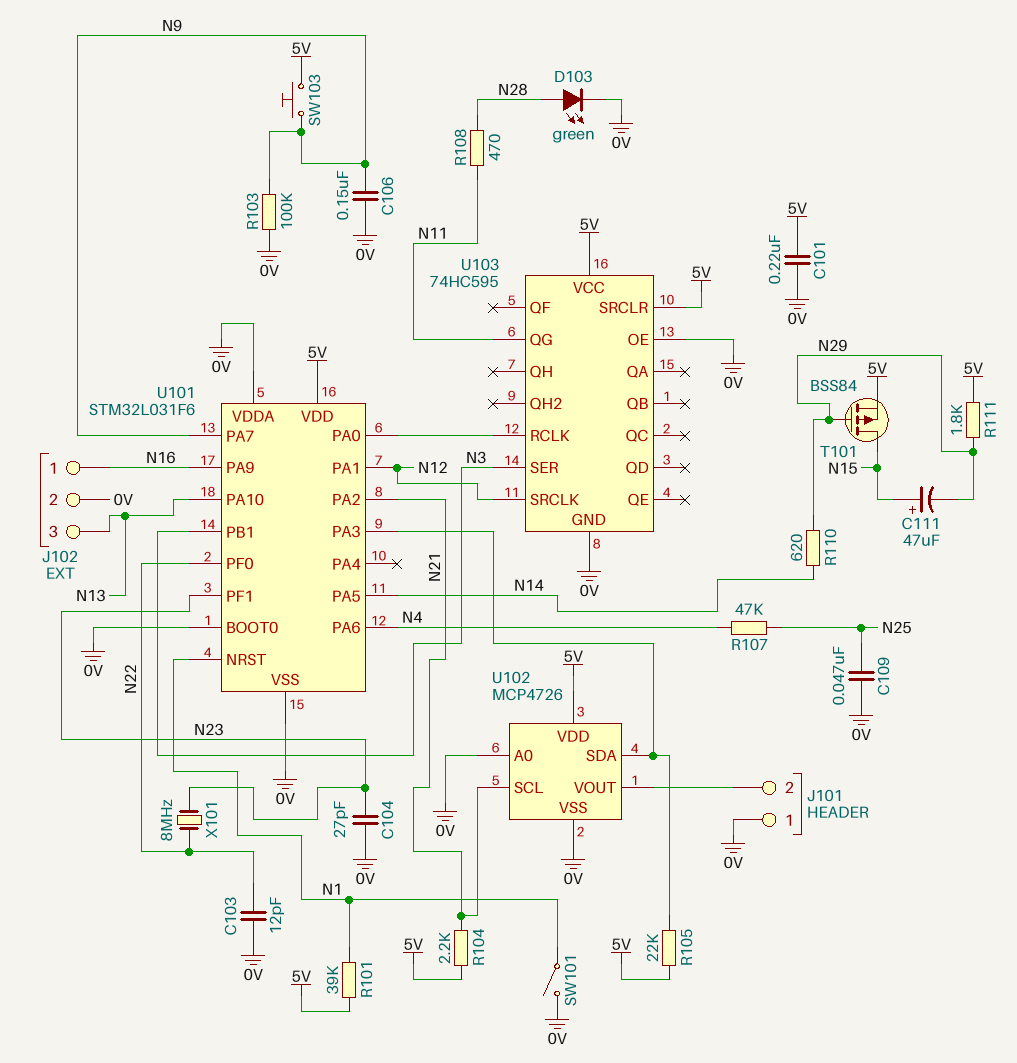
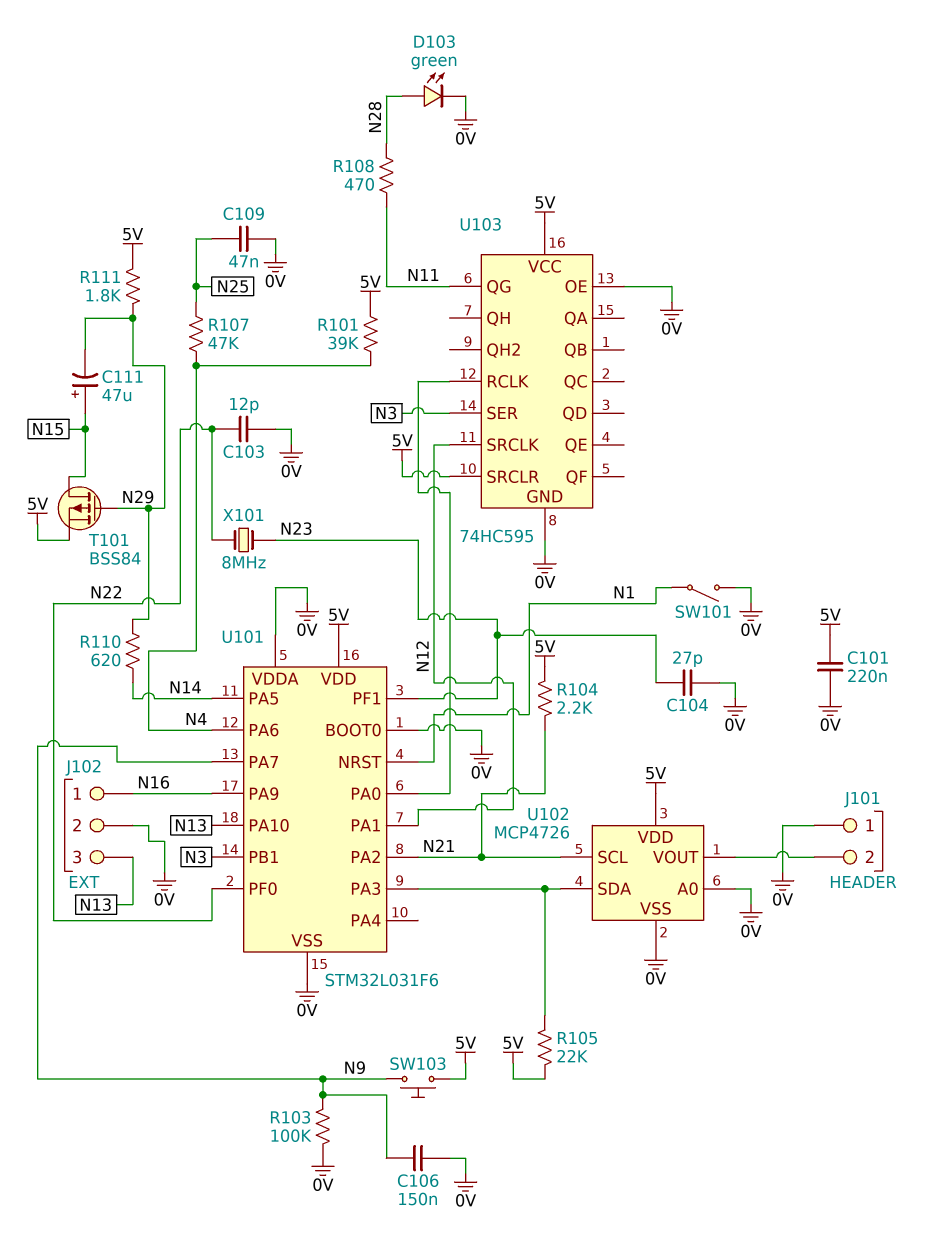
R101: 39k (5V, N1) -> 39k (5V, N4)

